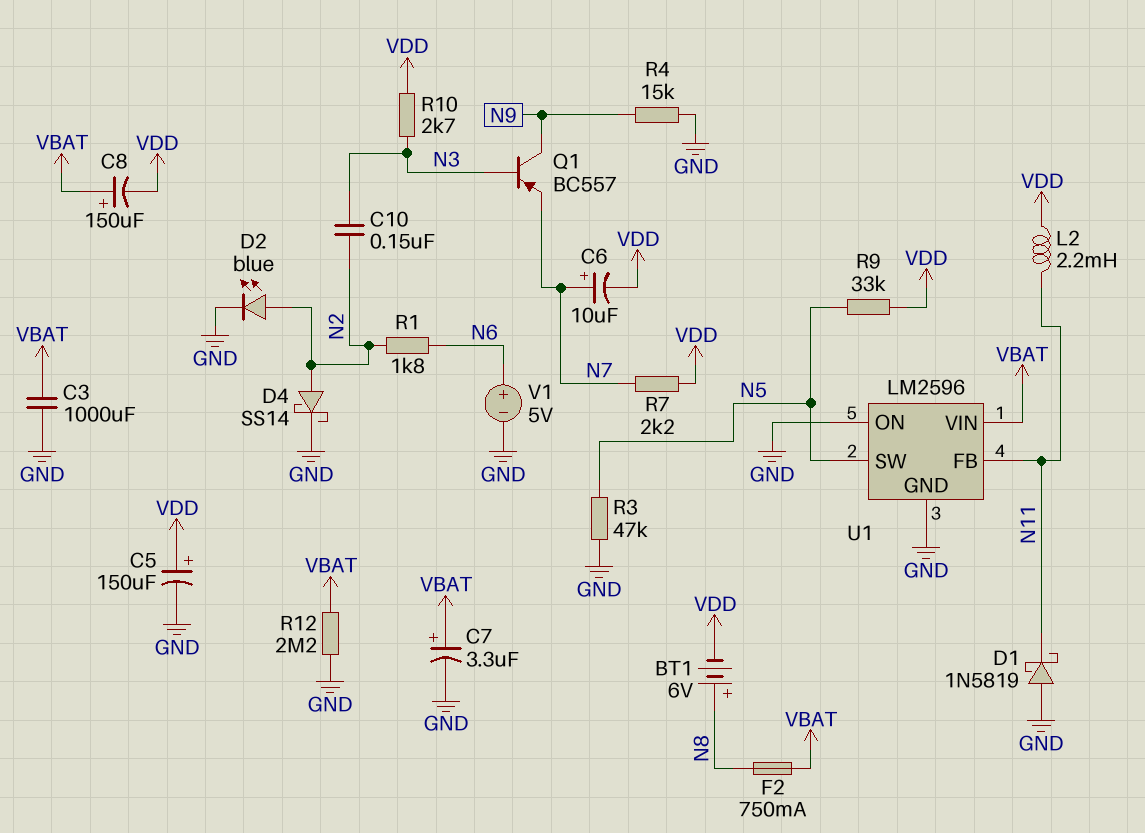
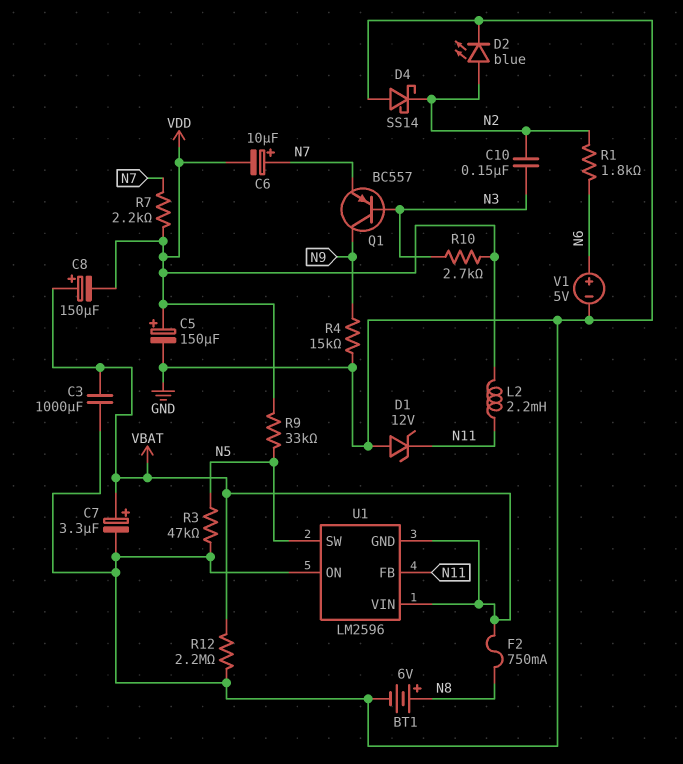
BT1: 6V (plus N8, minus VDD) -> 6V (plus N8, minus GND)
D1: schottky 1N5819 (A GND, K N11) -> zener 12V (A GND, K N11)
D4: schottky SS14 (A N2, K GND) -> schottky SS14 (A GND, K N2)
U1 pin GND: GND -> VBAT

